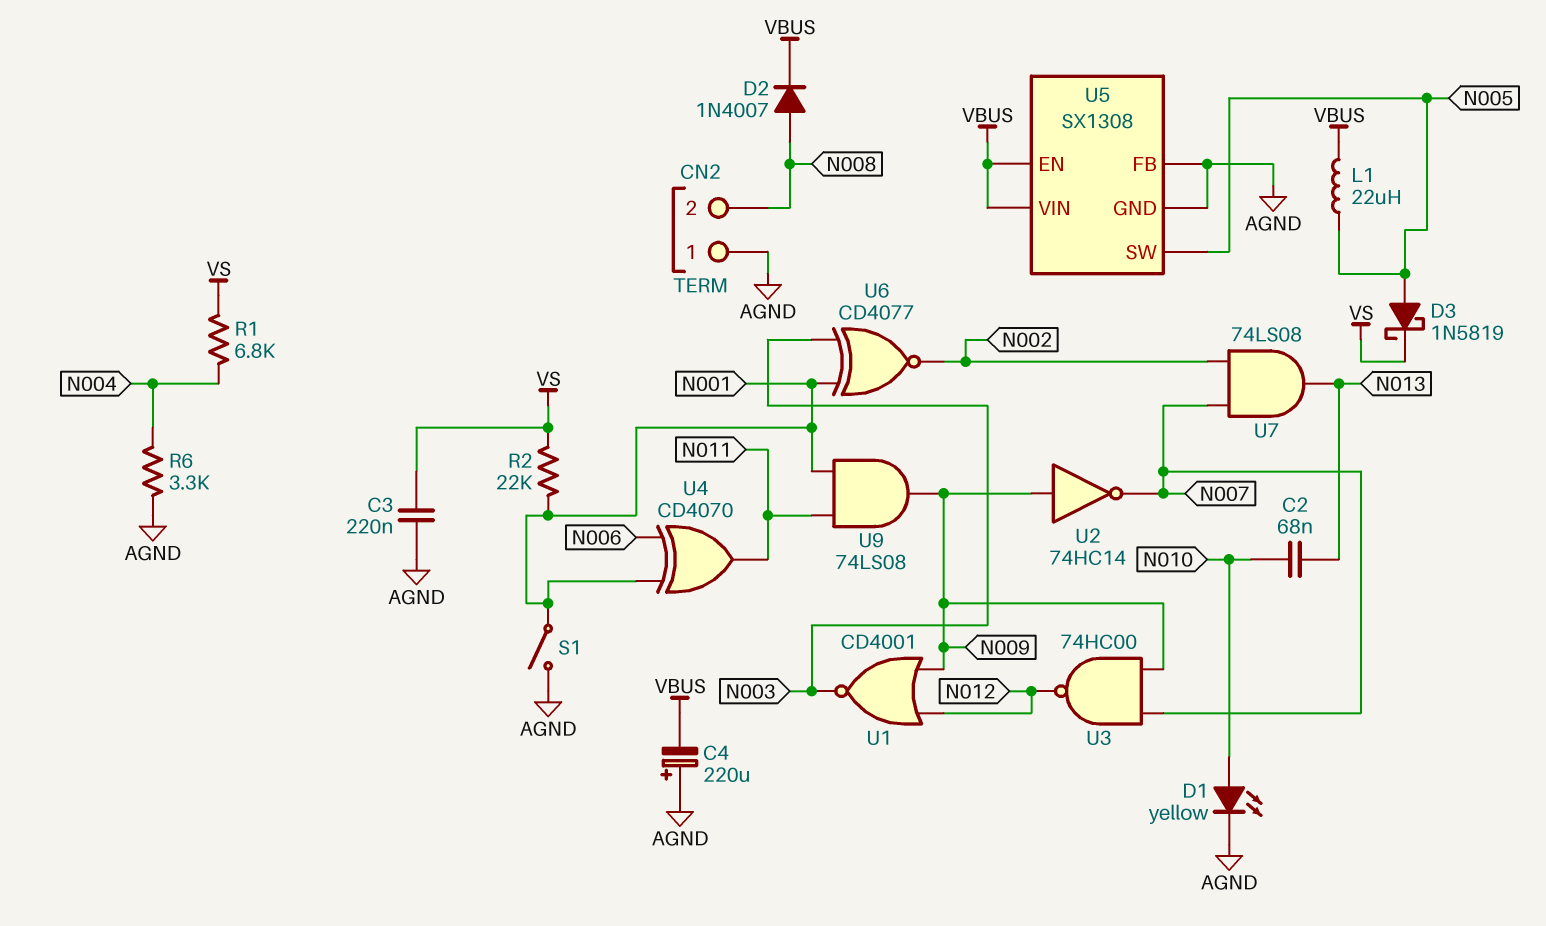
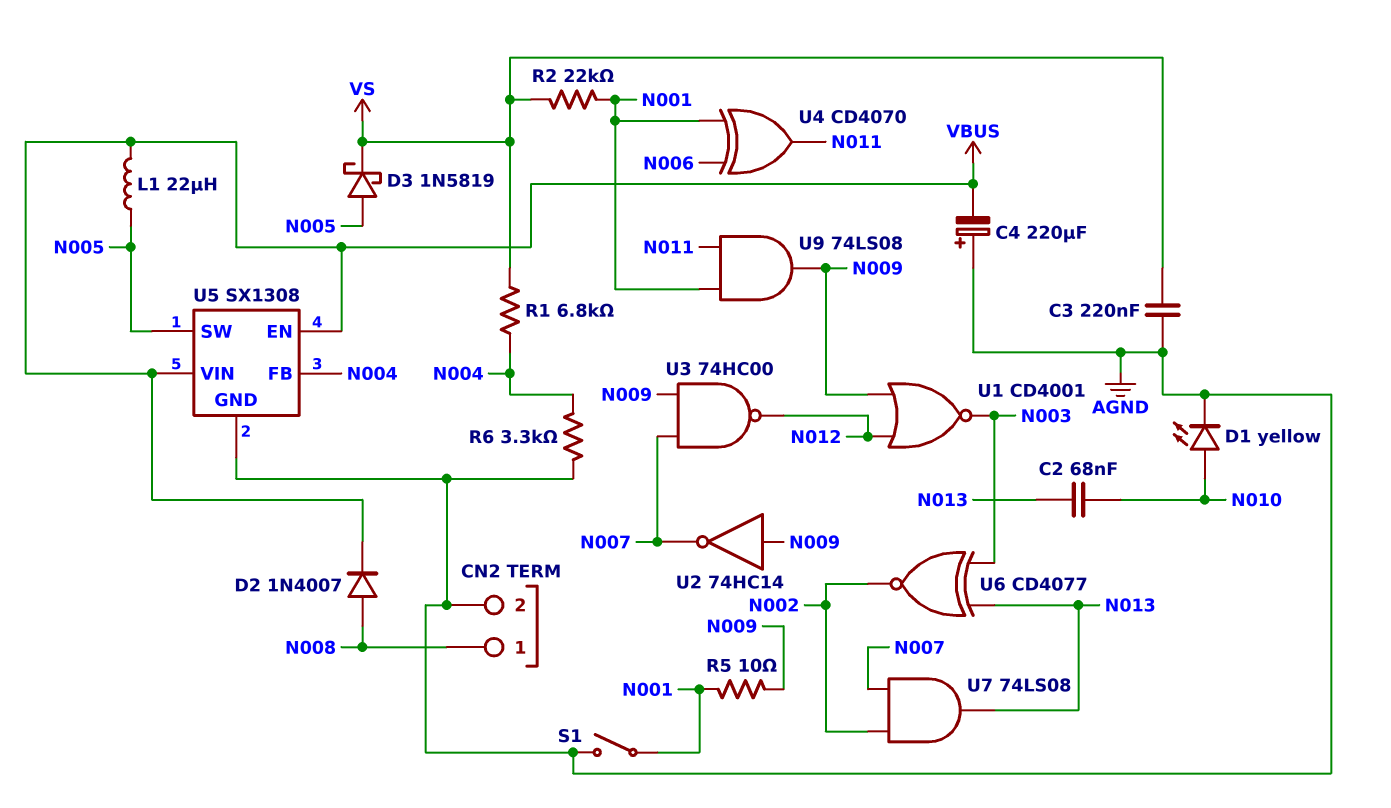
CN2 pin 1: AGND -> N008
CN2 pin 2: N008 -> AGND
R5: none -> 10 (N001, N009)
U5 pin FB: AGND -> N004
U6: XNOR CD4077 (in N001, in N003, out N002) -> XNOR CD4077 (in N003, in N013, out N002)

